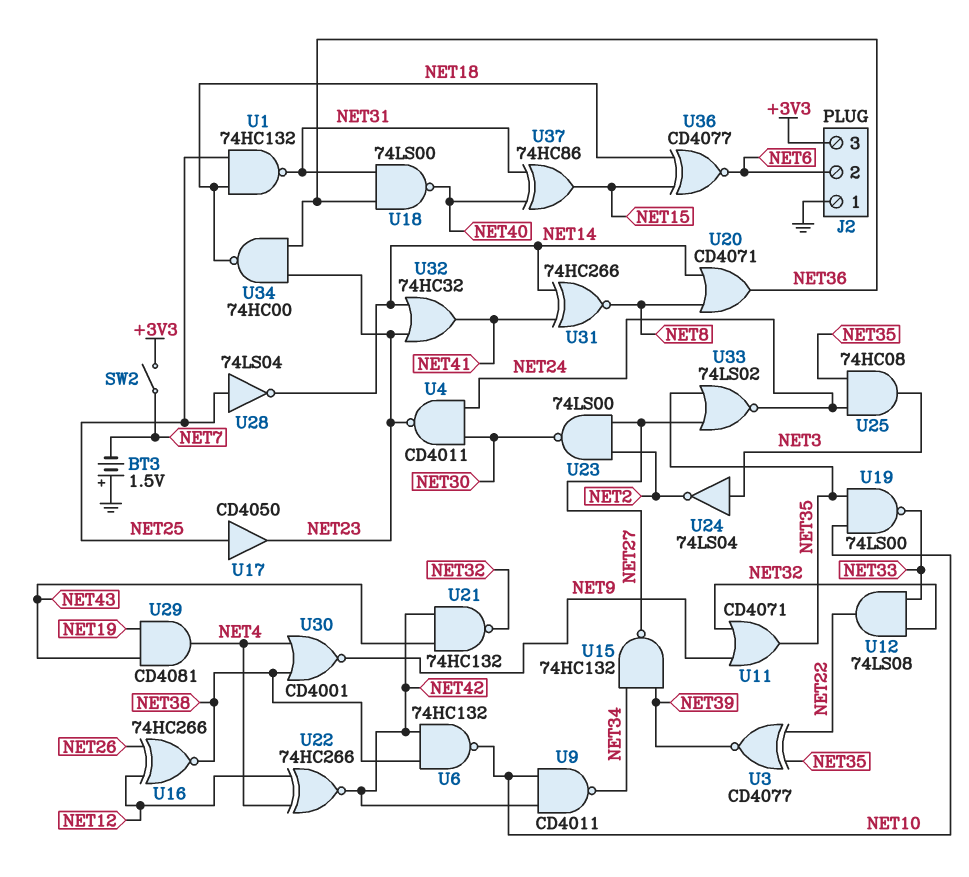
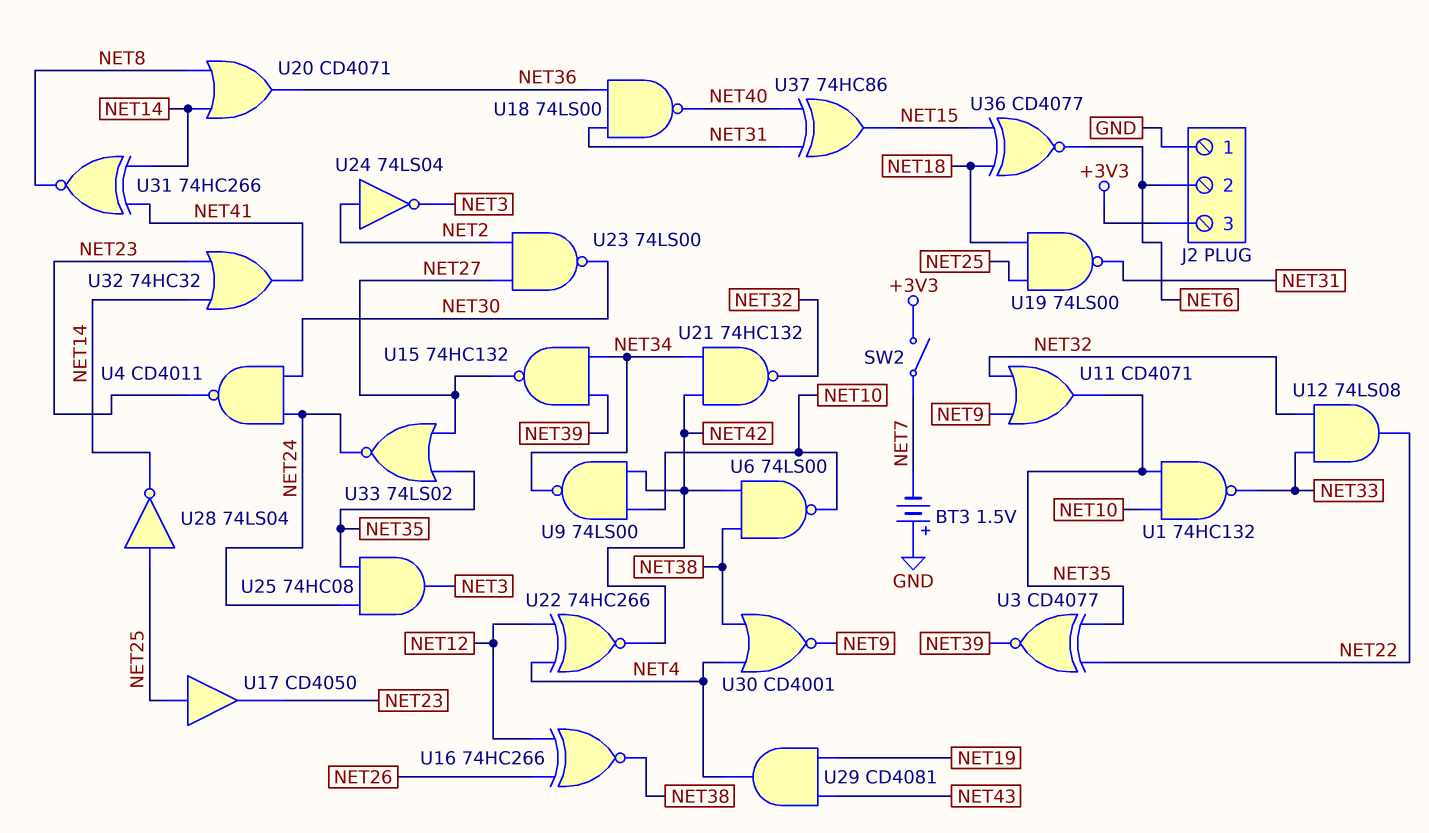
U1: NAND 74HC132 (in NET18, in NET25, out NET31) -> NAND 74HC132 (in NET10, in NET35, out NET33)
U6: NAND 74HC132 (in NET38, in NET42, out NET10) -> NAND 74LS00 (in NET38, in NET42, out NET10)
U9: NAND CD4011 (in NET10, in NET42, out NET34) -> NAND 74LS00 (in NET10, in NET42, out NET34)
U19: NAND 74LS00 (in NET10, in NET35, out NET33) -> NAND 74LS00 (in NET18, in NET25, out NET31)
U21: NAND 74HC132 (in NET42, in NET43, out NET32) -> NAND 74HC132 (in NET34, in NET42, out NET32)
U24: NOT 74LS04 (in NET3, out NET2) -> NOT 74LS04 (in NET2, out NET3)
U34: NAND 74HC00 (in NET23, in NET36, out NET18) -> none

